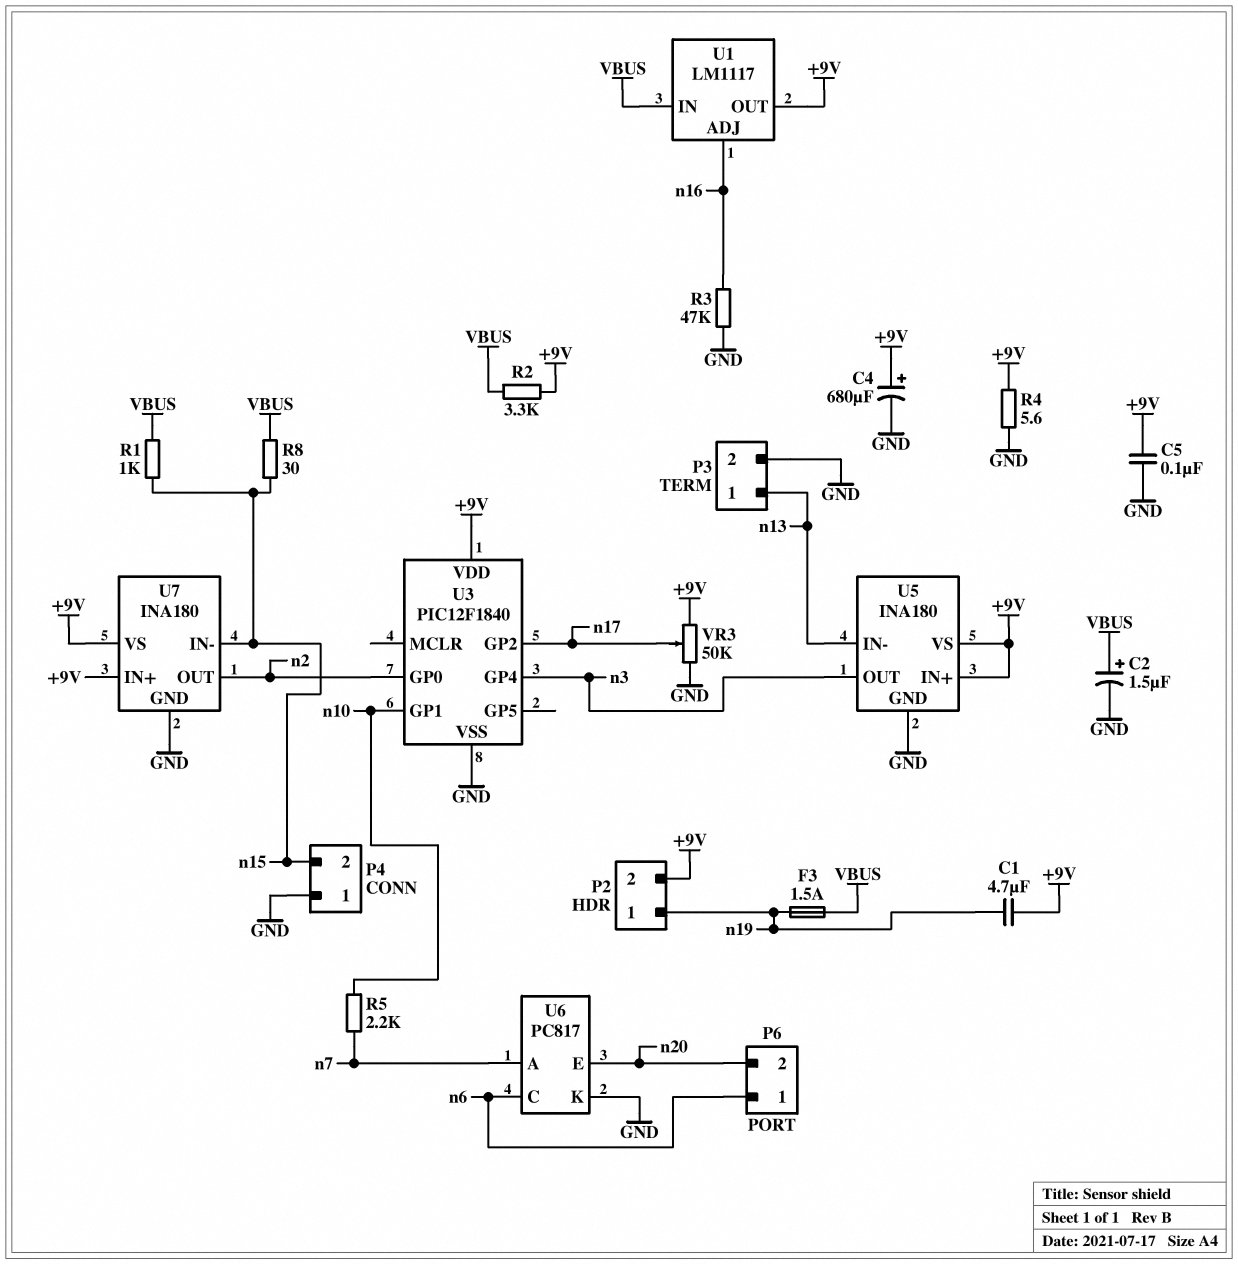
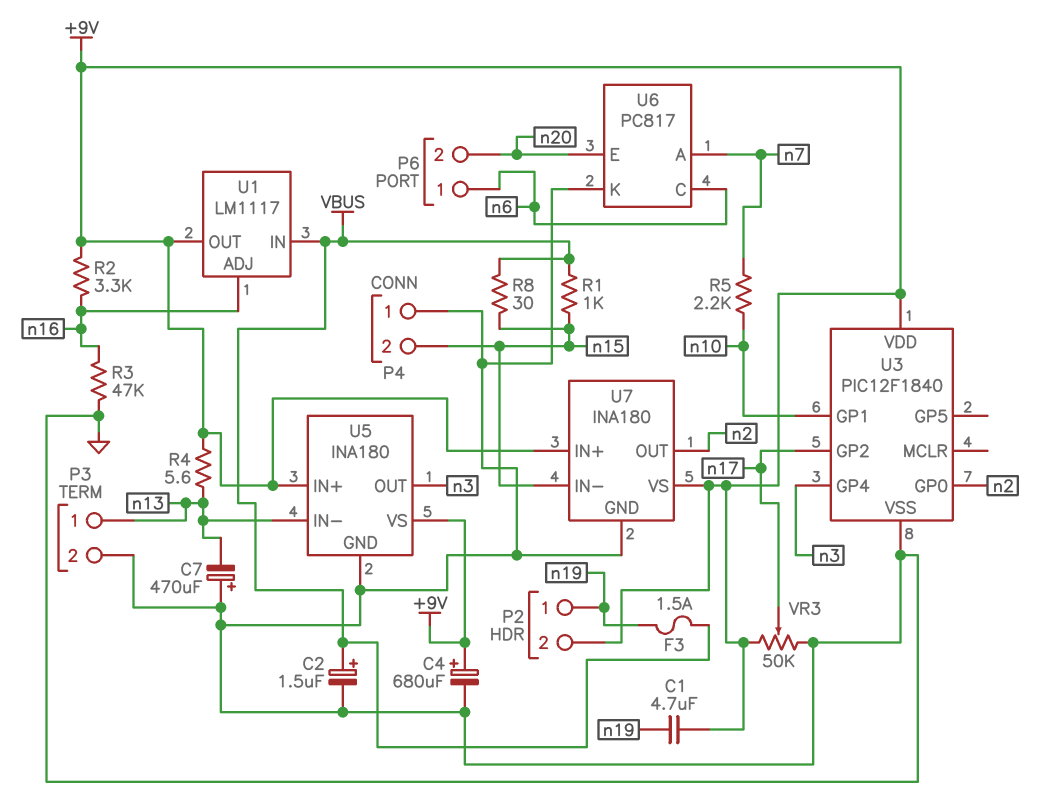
C5: 100nF (+9V, GND) -> none
C7: none -> 470uF (plus GND, minus n13)
R2: 3.3k (+9V, VBUS) -> 3.3k (+9V, n16)
R4: 5.6 (+9V, GND) -> 5.6 (+9V, n13)

